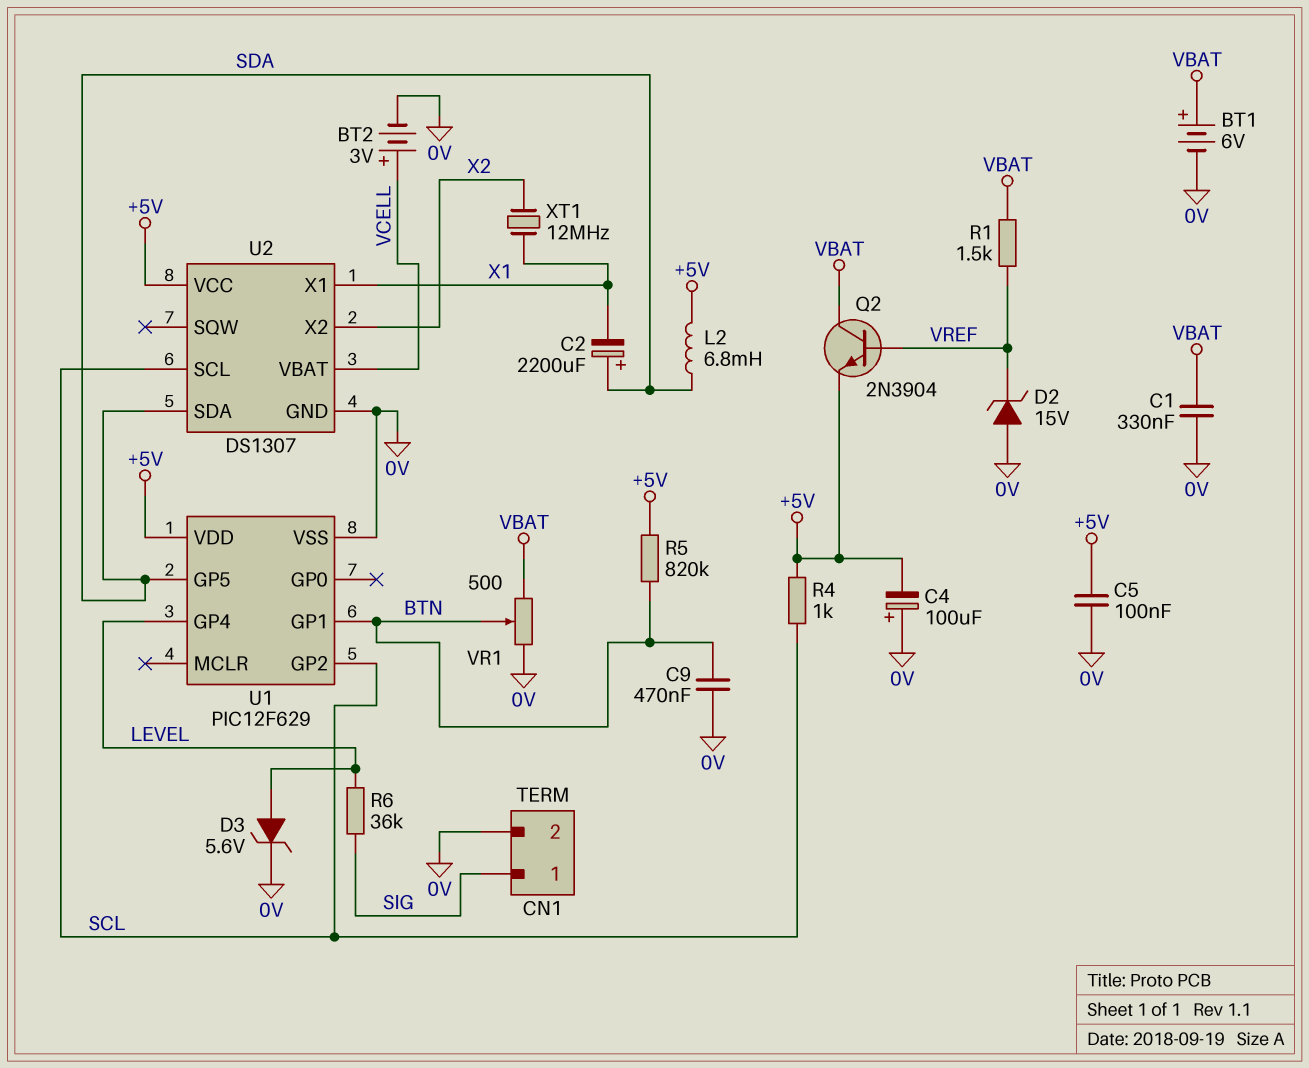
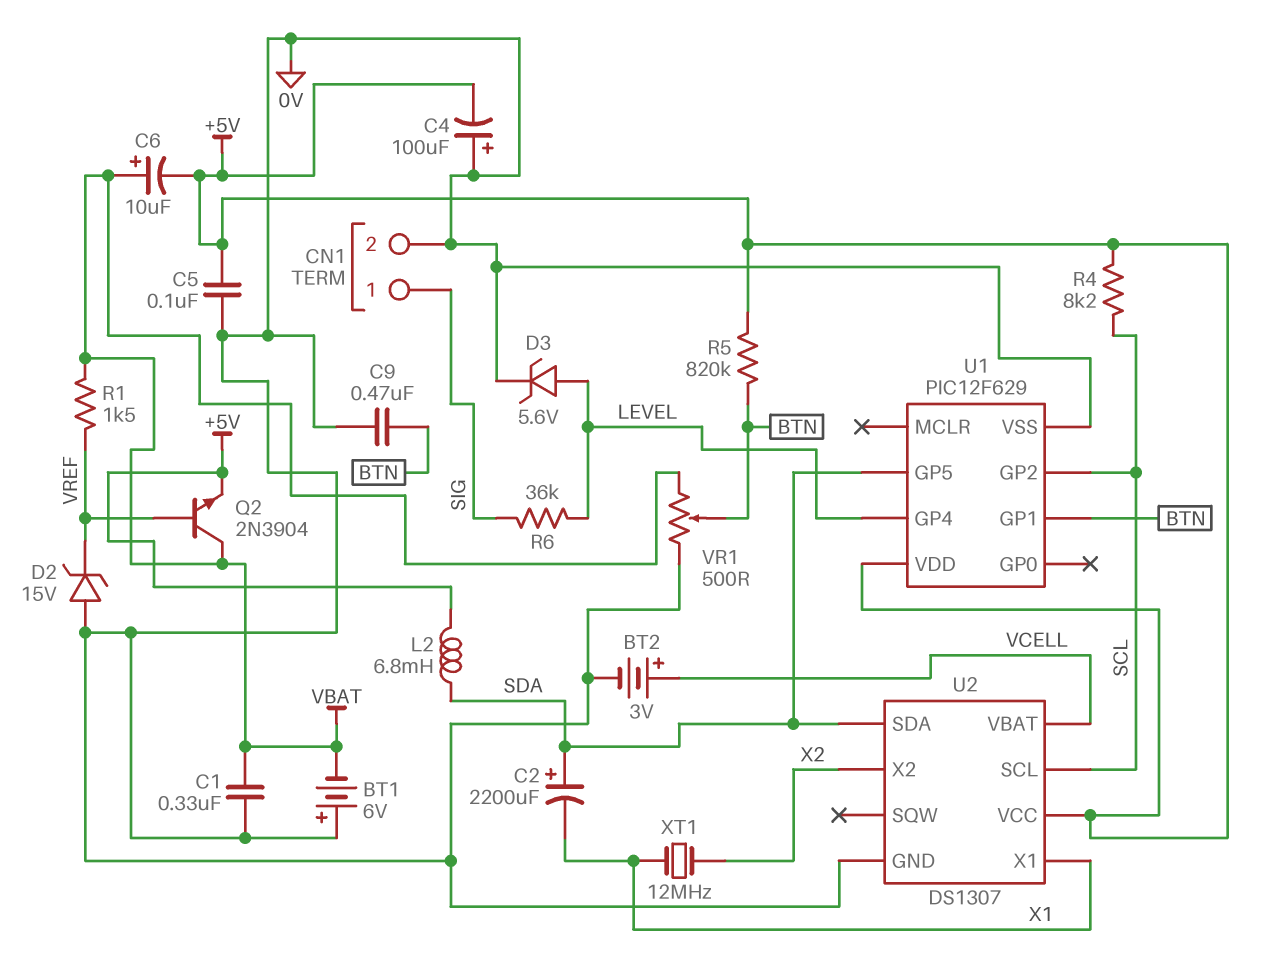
BT1: 6V (plus VBAT, minus 0V) -> 6V (plus 0V, minus VBAT)
C6: none -> 10uF (plus VBAT, minus +5V)
R4: 1k (+5V, SCL) -> 8.2k (+5V, SCL)

